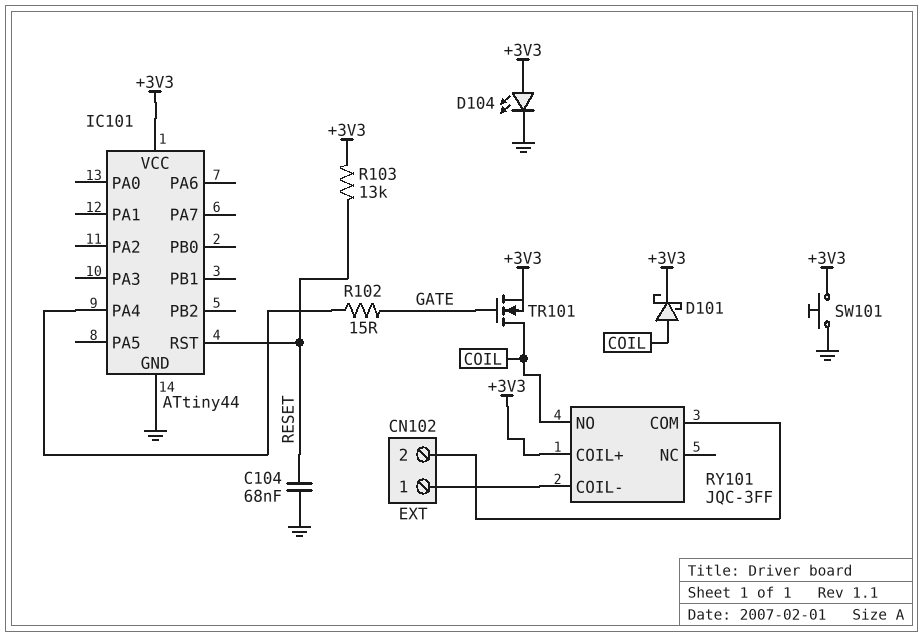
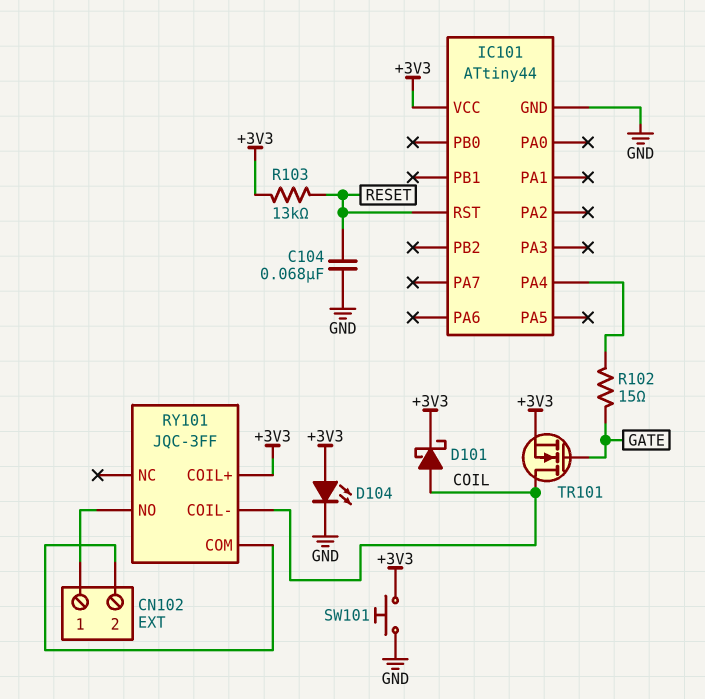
RY101 pin COIL-: CN102/1 -> COIL
RY101 pin NO: COIL -> CN102/1

